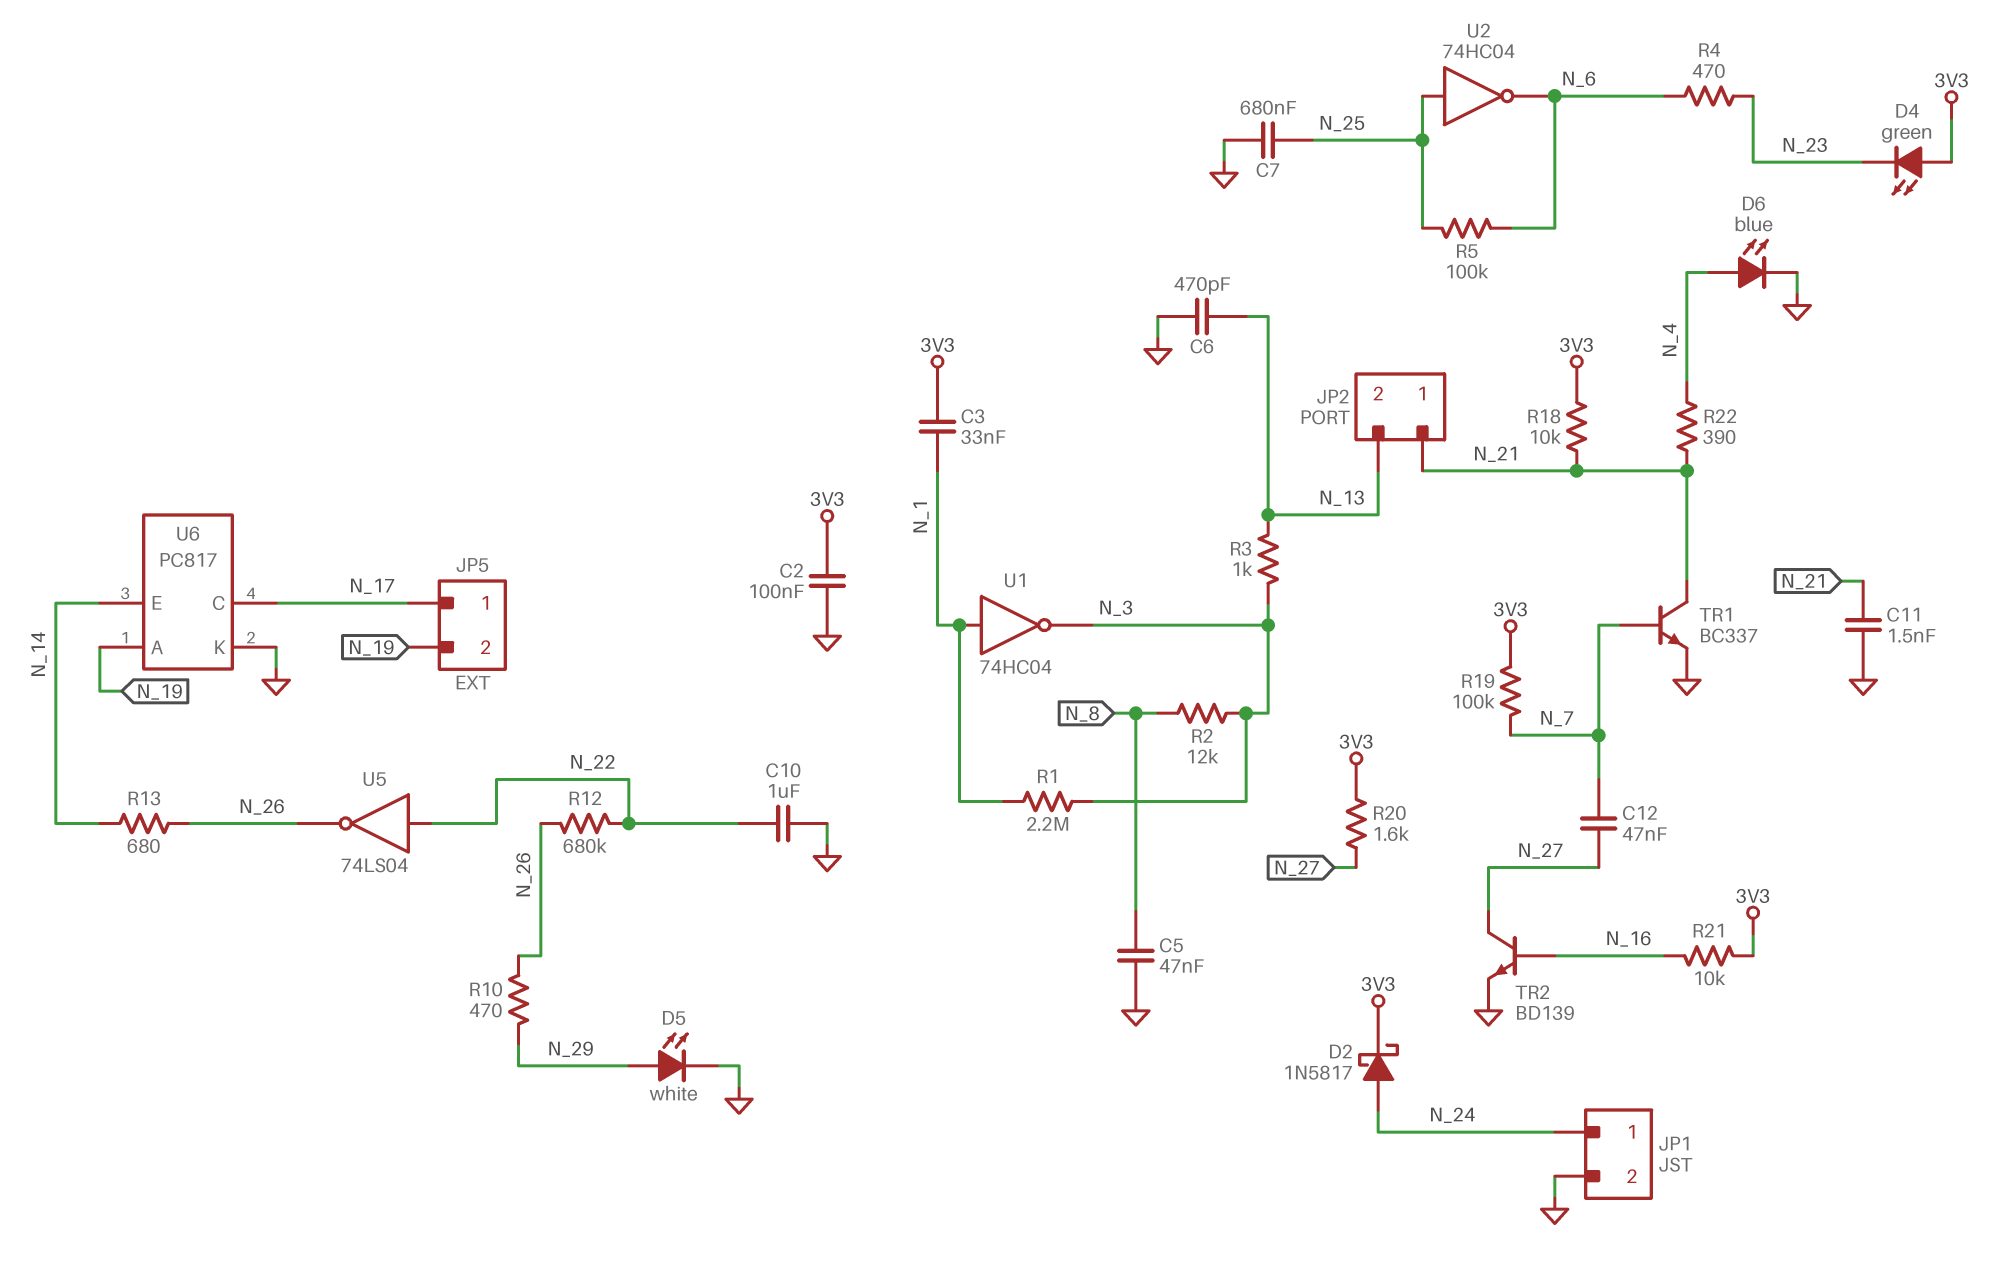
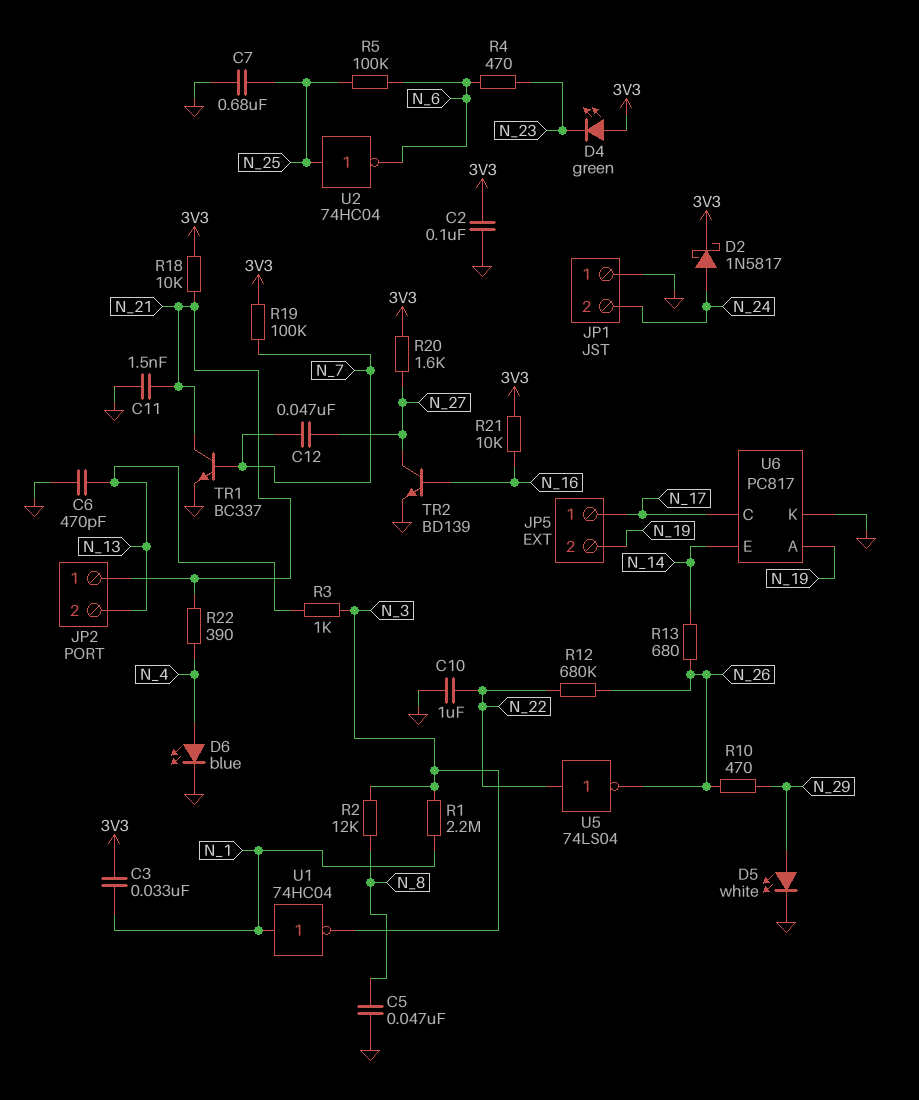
JP1 pin 1: N_24 -> GND
JP1 pin 2: GND -> N_24

